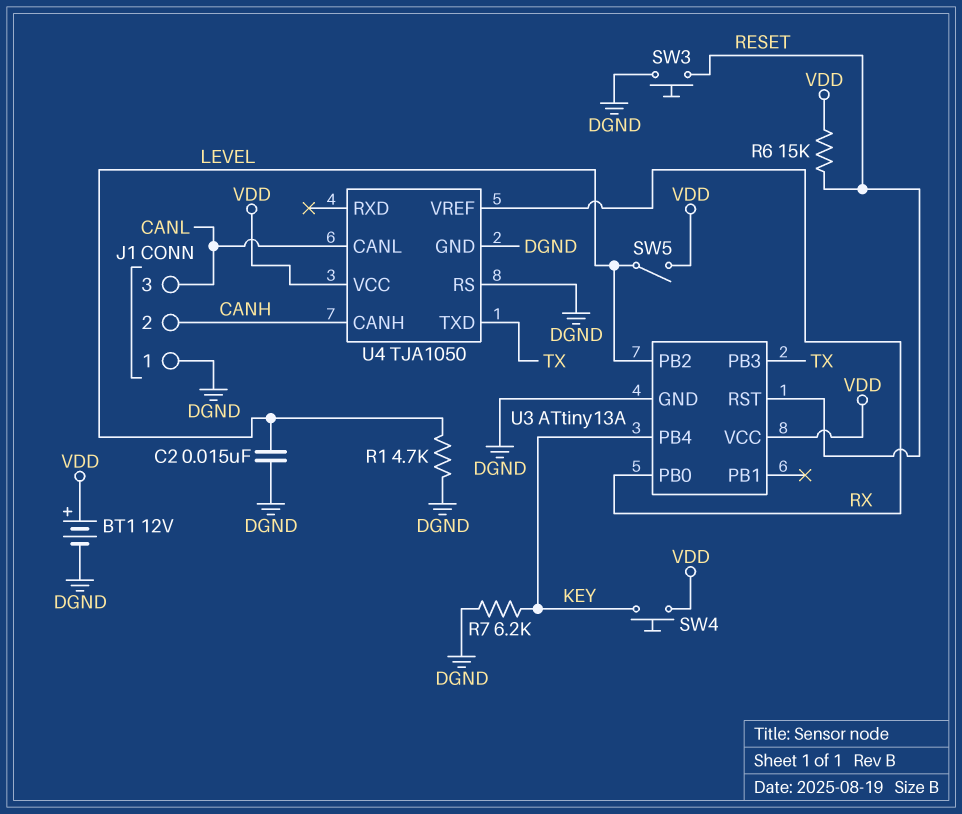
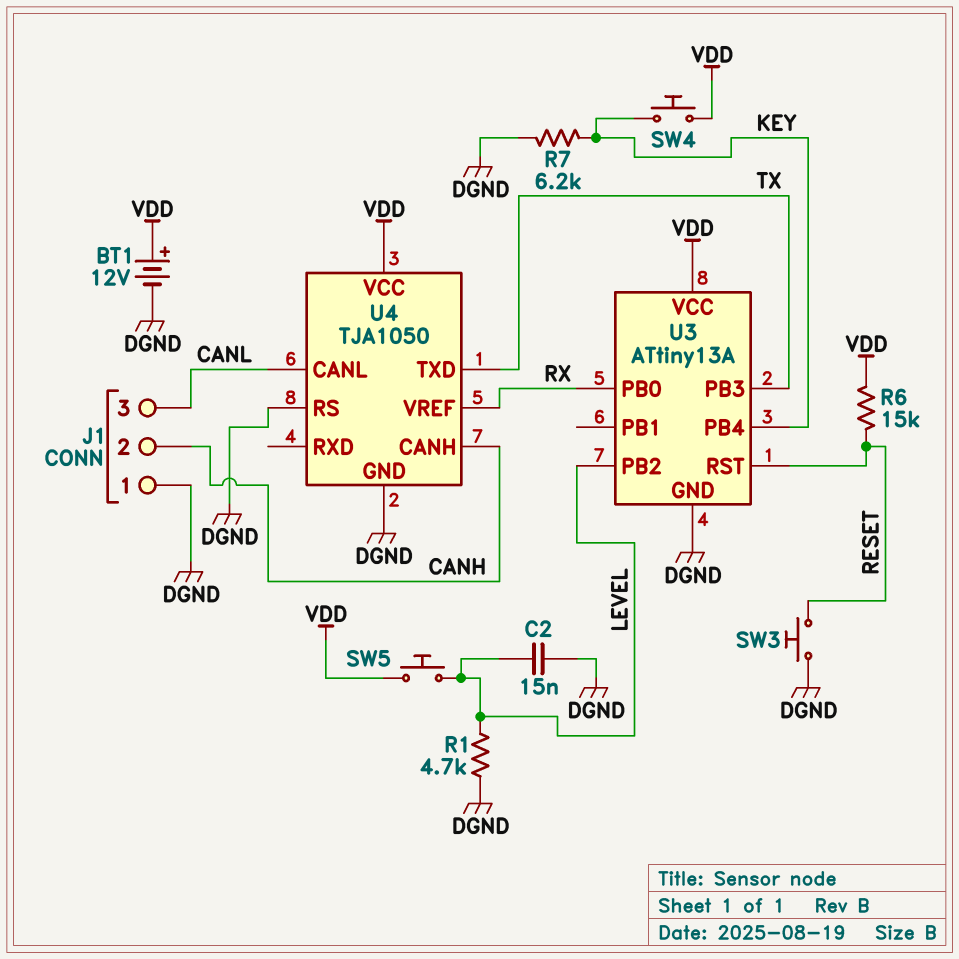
SW5: switch (LEVEL, VDD) -> button (LEVEL, VDD)

